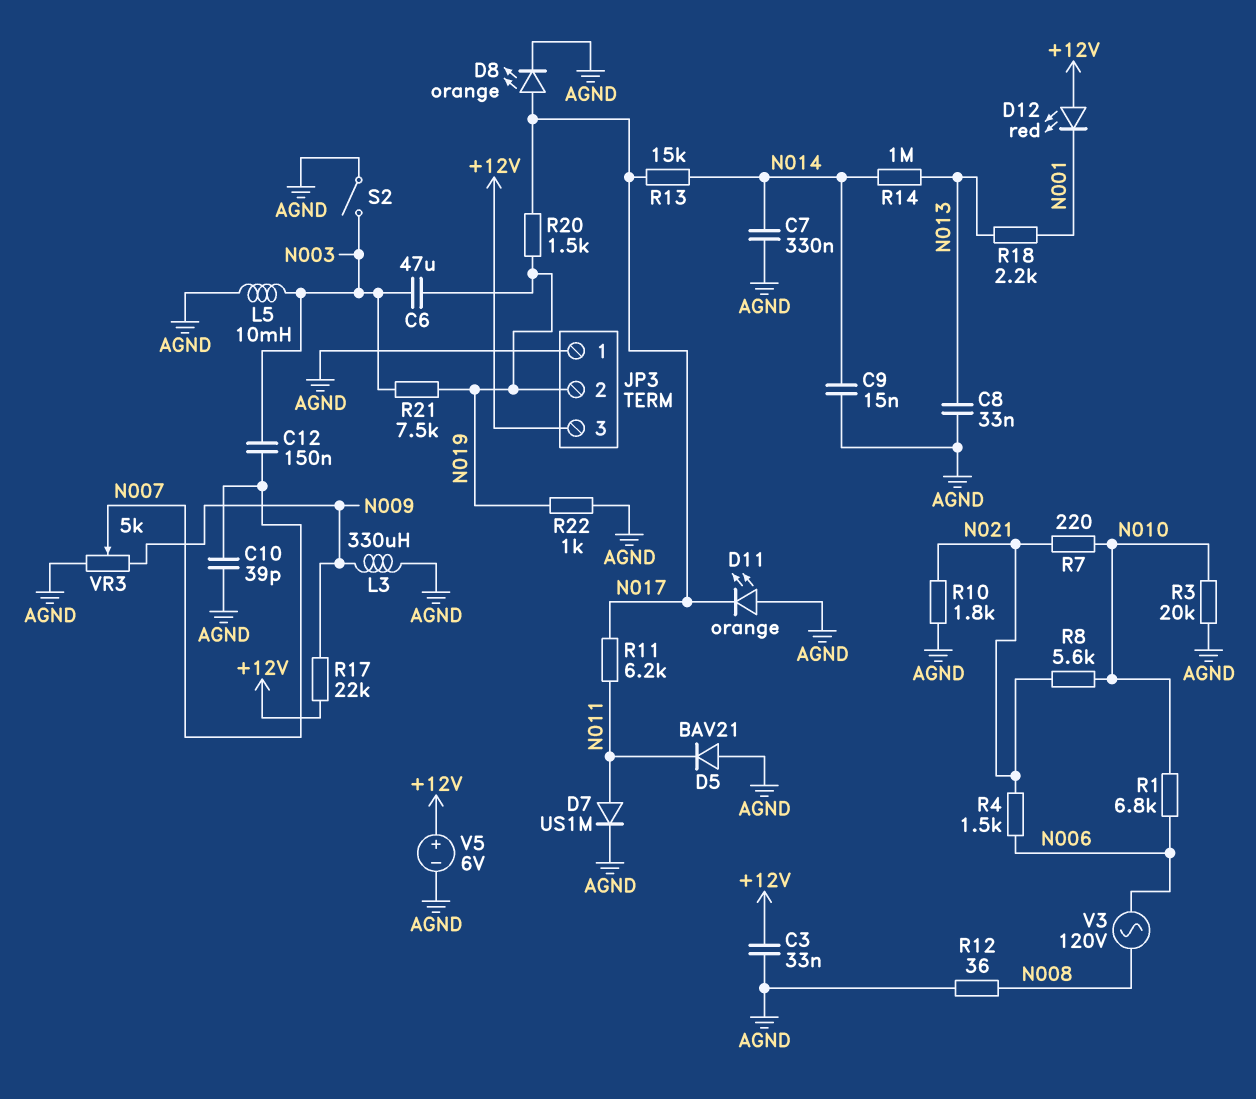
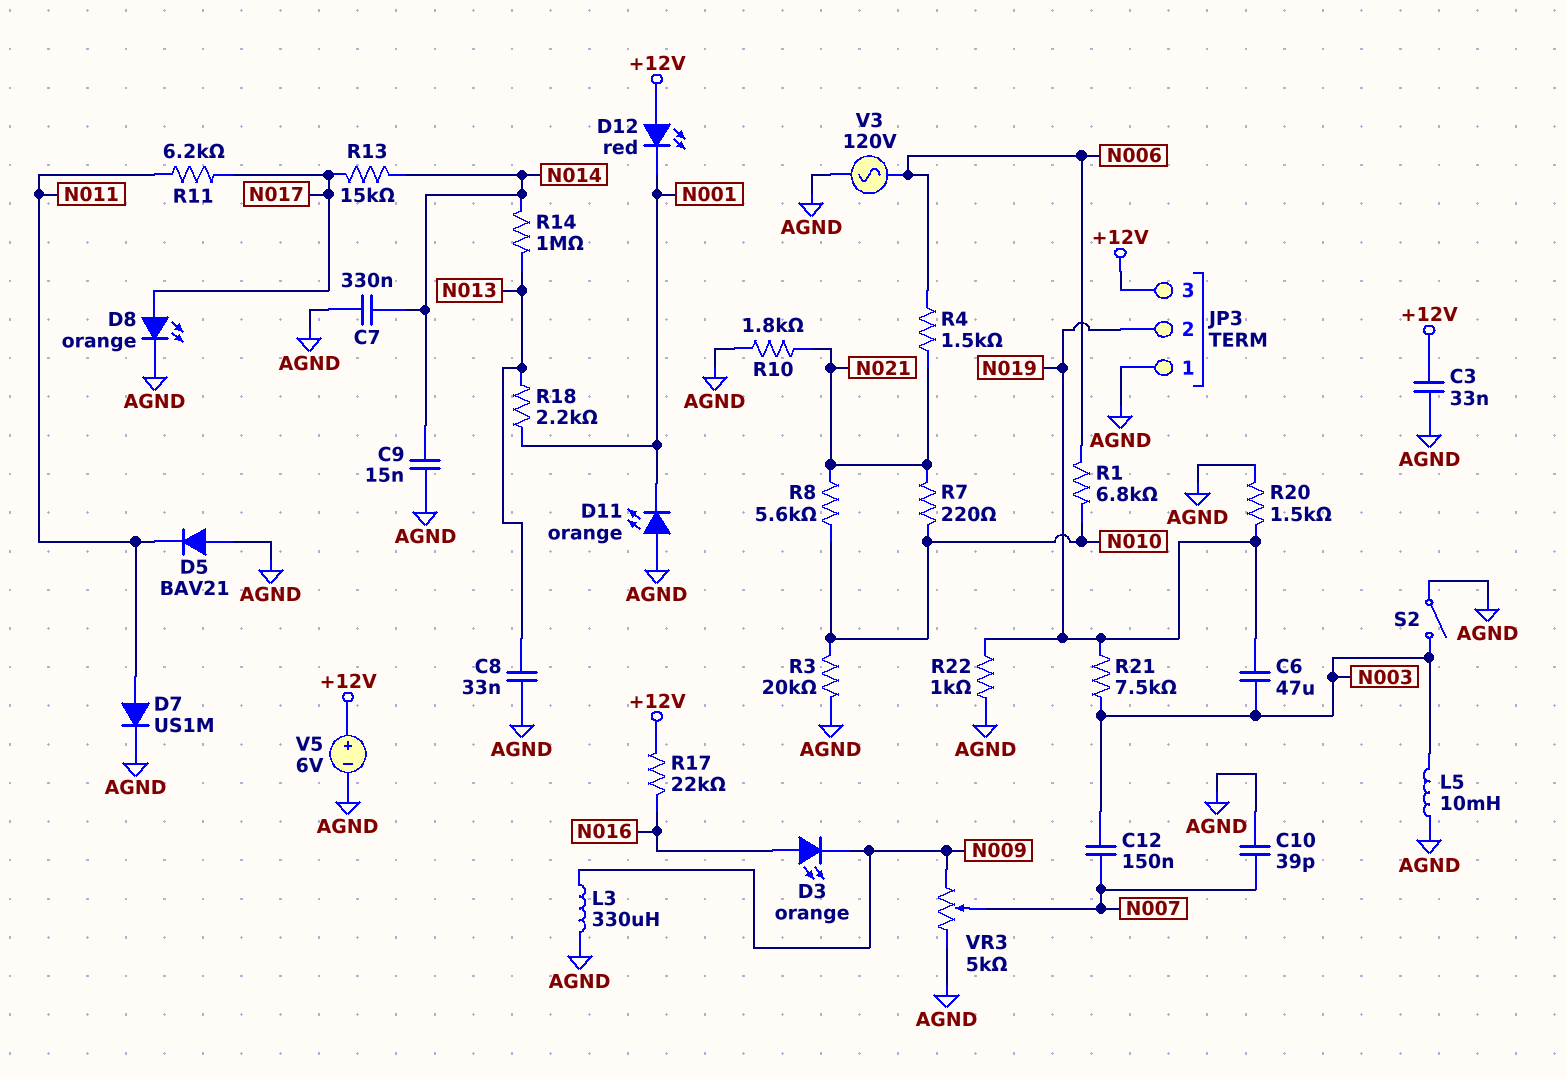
D3: none -> LED orange (A N016, K N009)
D11: LED orange (A AGND, K N017) -> LED orange (A AGND, K N001)
R12: 36 (AGND, N008) -> none
R17: 22k (+12V, N009) -> 22k (+12V, N016)
R20: 1.5k (N017, N019) -> 1.5k (AGND, N019)
V3: AC 120V (N006, N008) -> AC 120V (AGND, N006)

